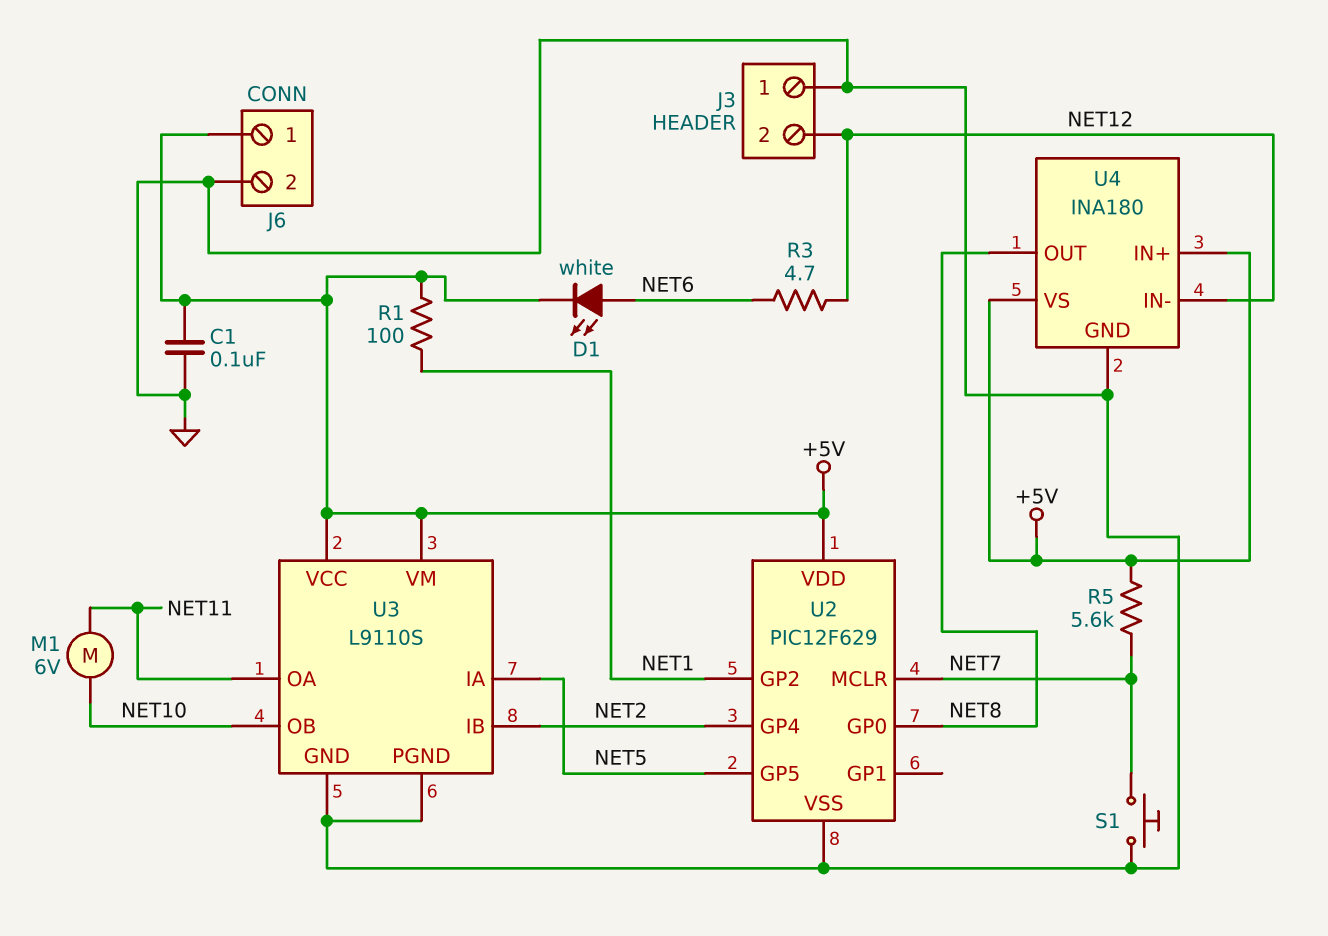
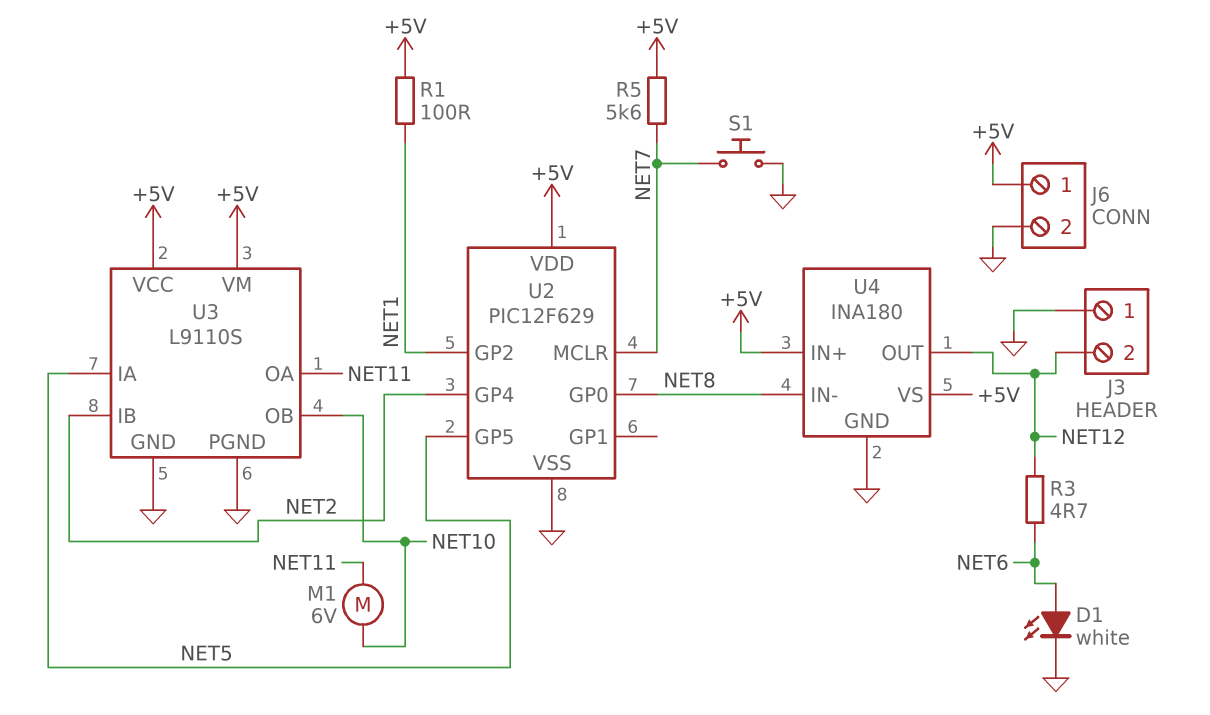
C1: 100nF (+5V, GND) -> none
D1: LED white (A NET6, K +5V) -> LED white (A NET6, K GND)
U4 pin IN-: NET12 -> NET8
U4 pin OUT: NET8 -> NET12

